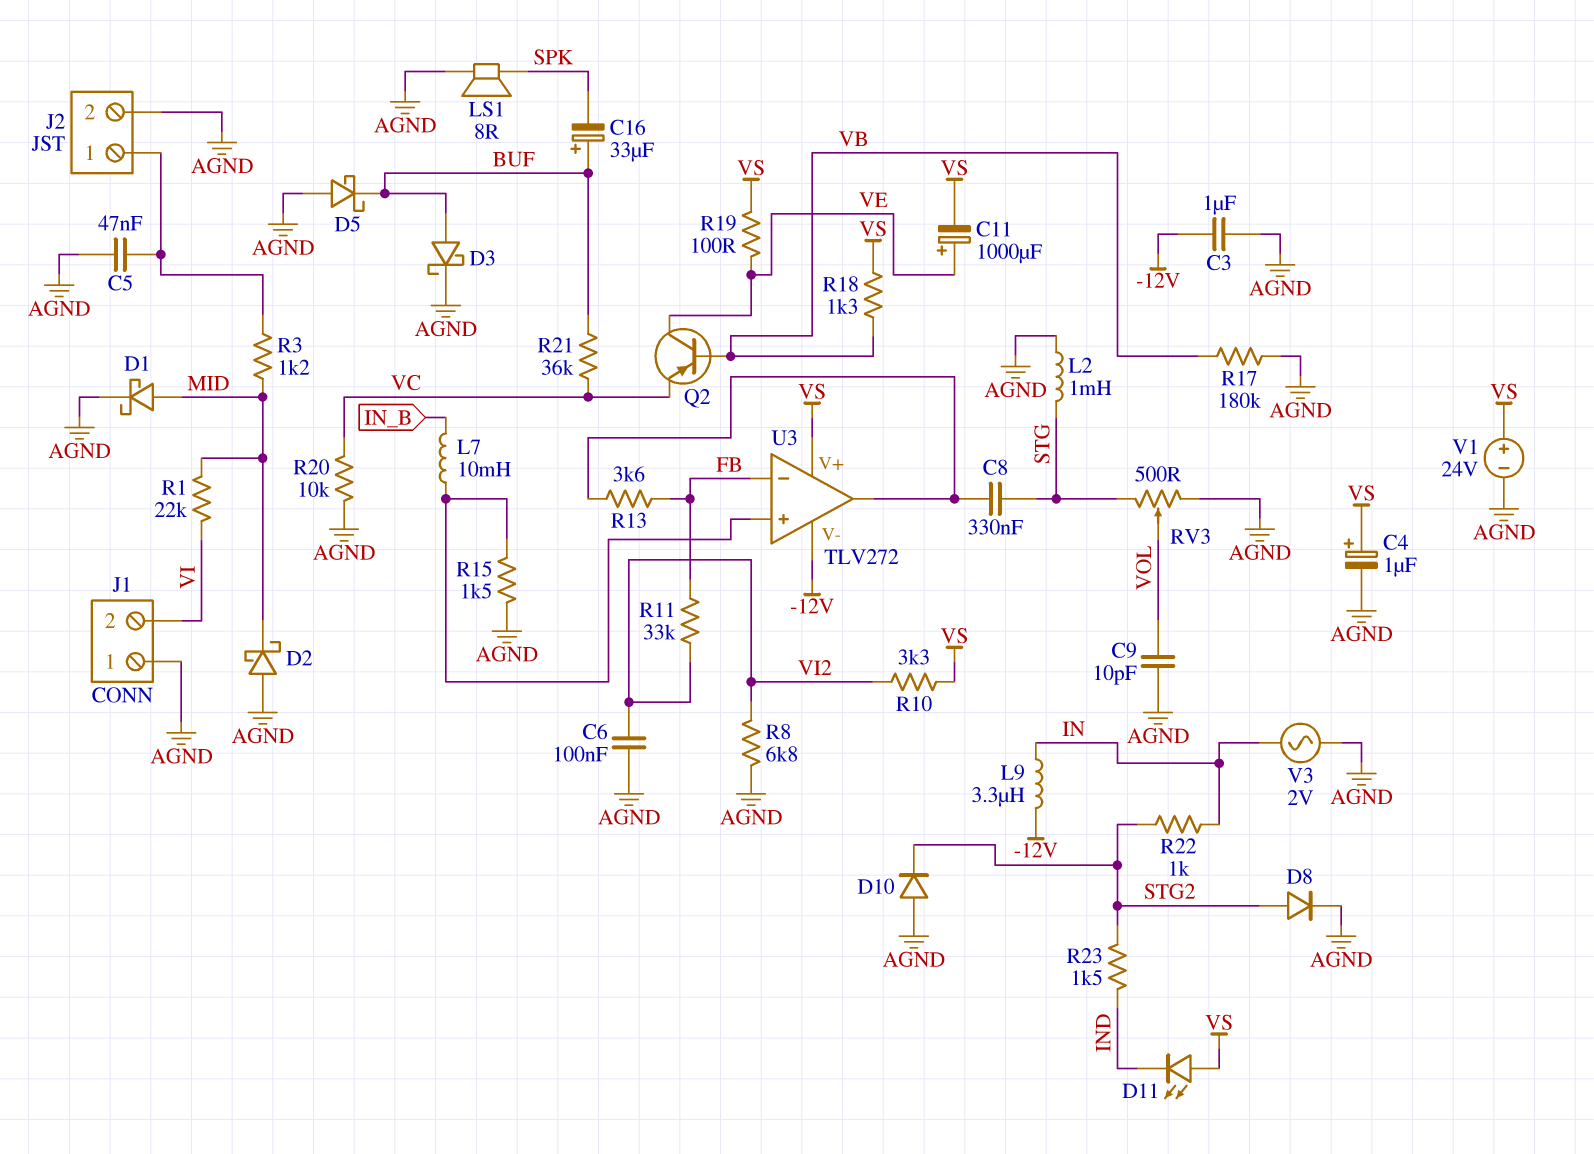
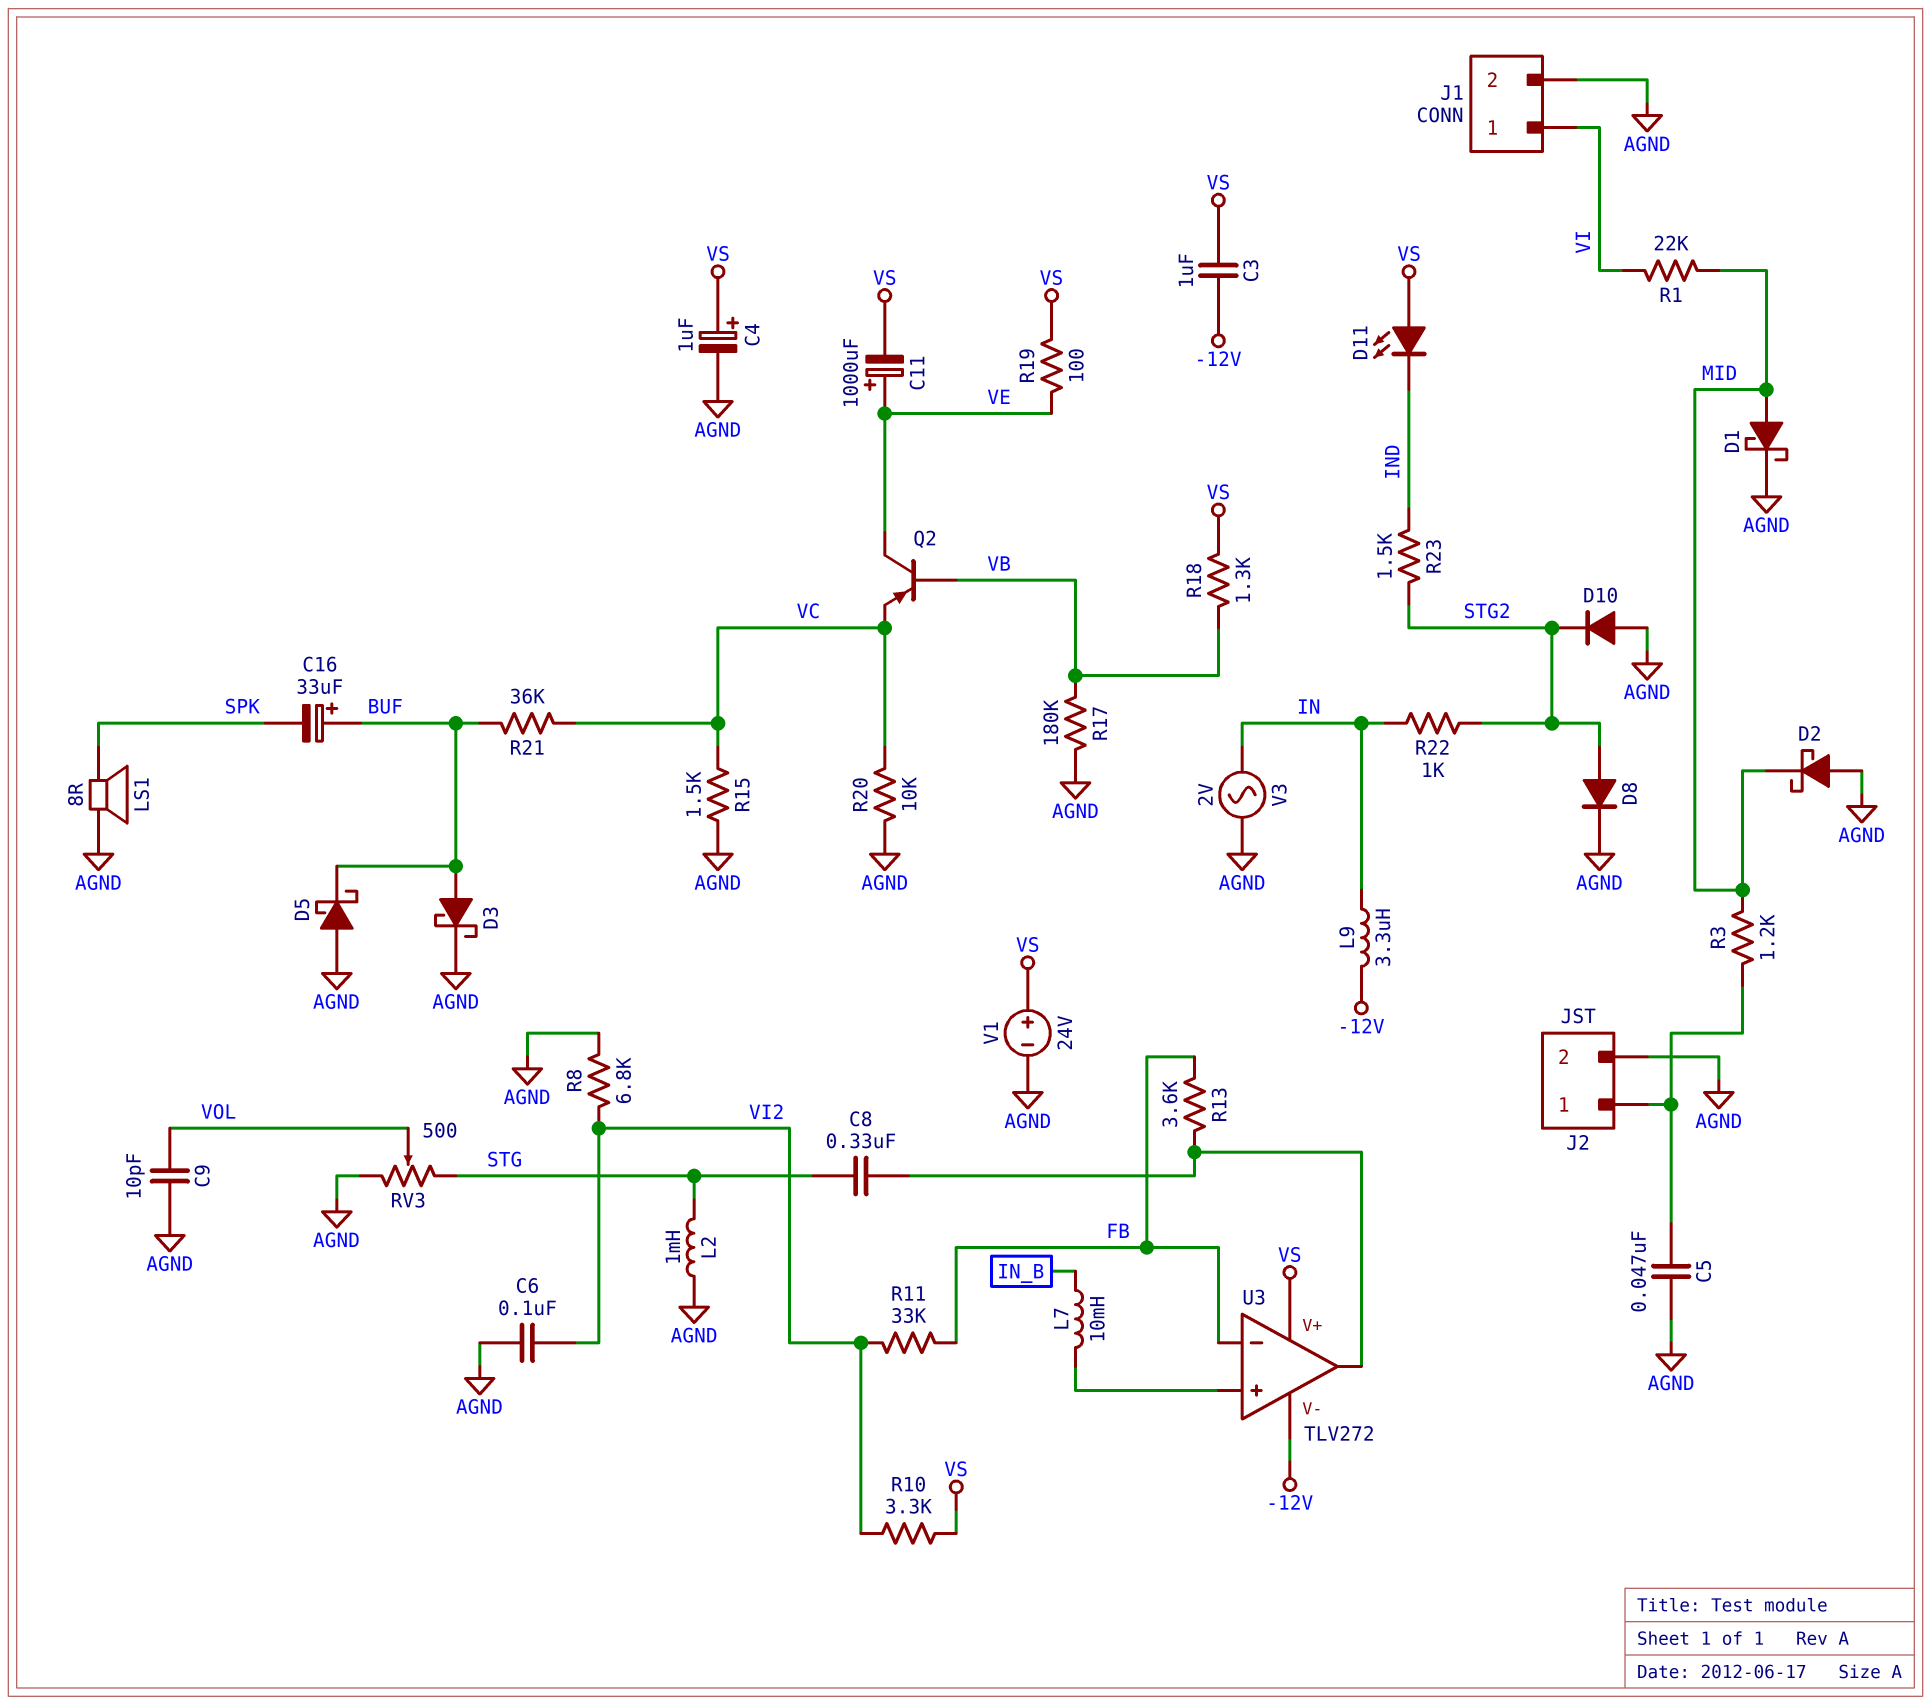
C3: 1uF (-12V, AGND) -> 1uF (-12V, VS)
J1 pin 1: AGND -> VI
J1 pin 2: VI -> AGND
R15: 1.5k (AGND, U3/in+) -> 1.5k (AGND, VC)

